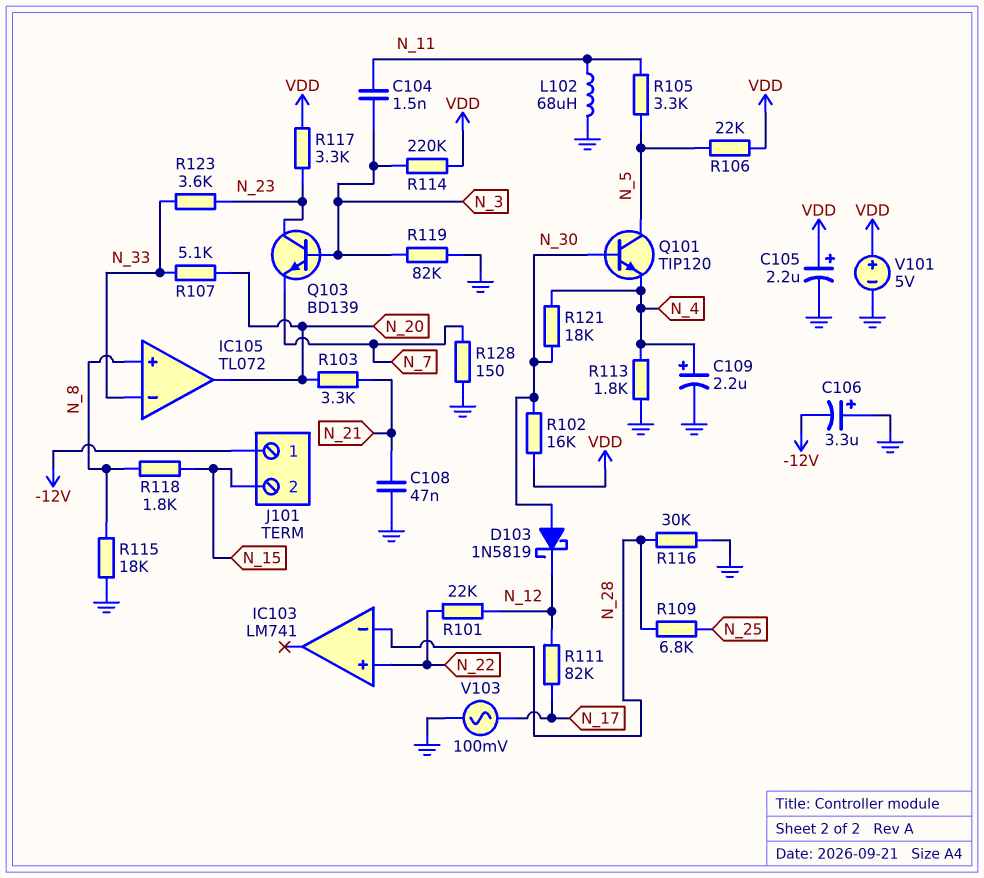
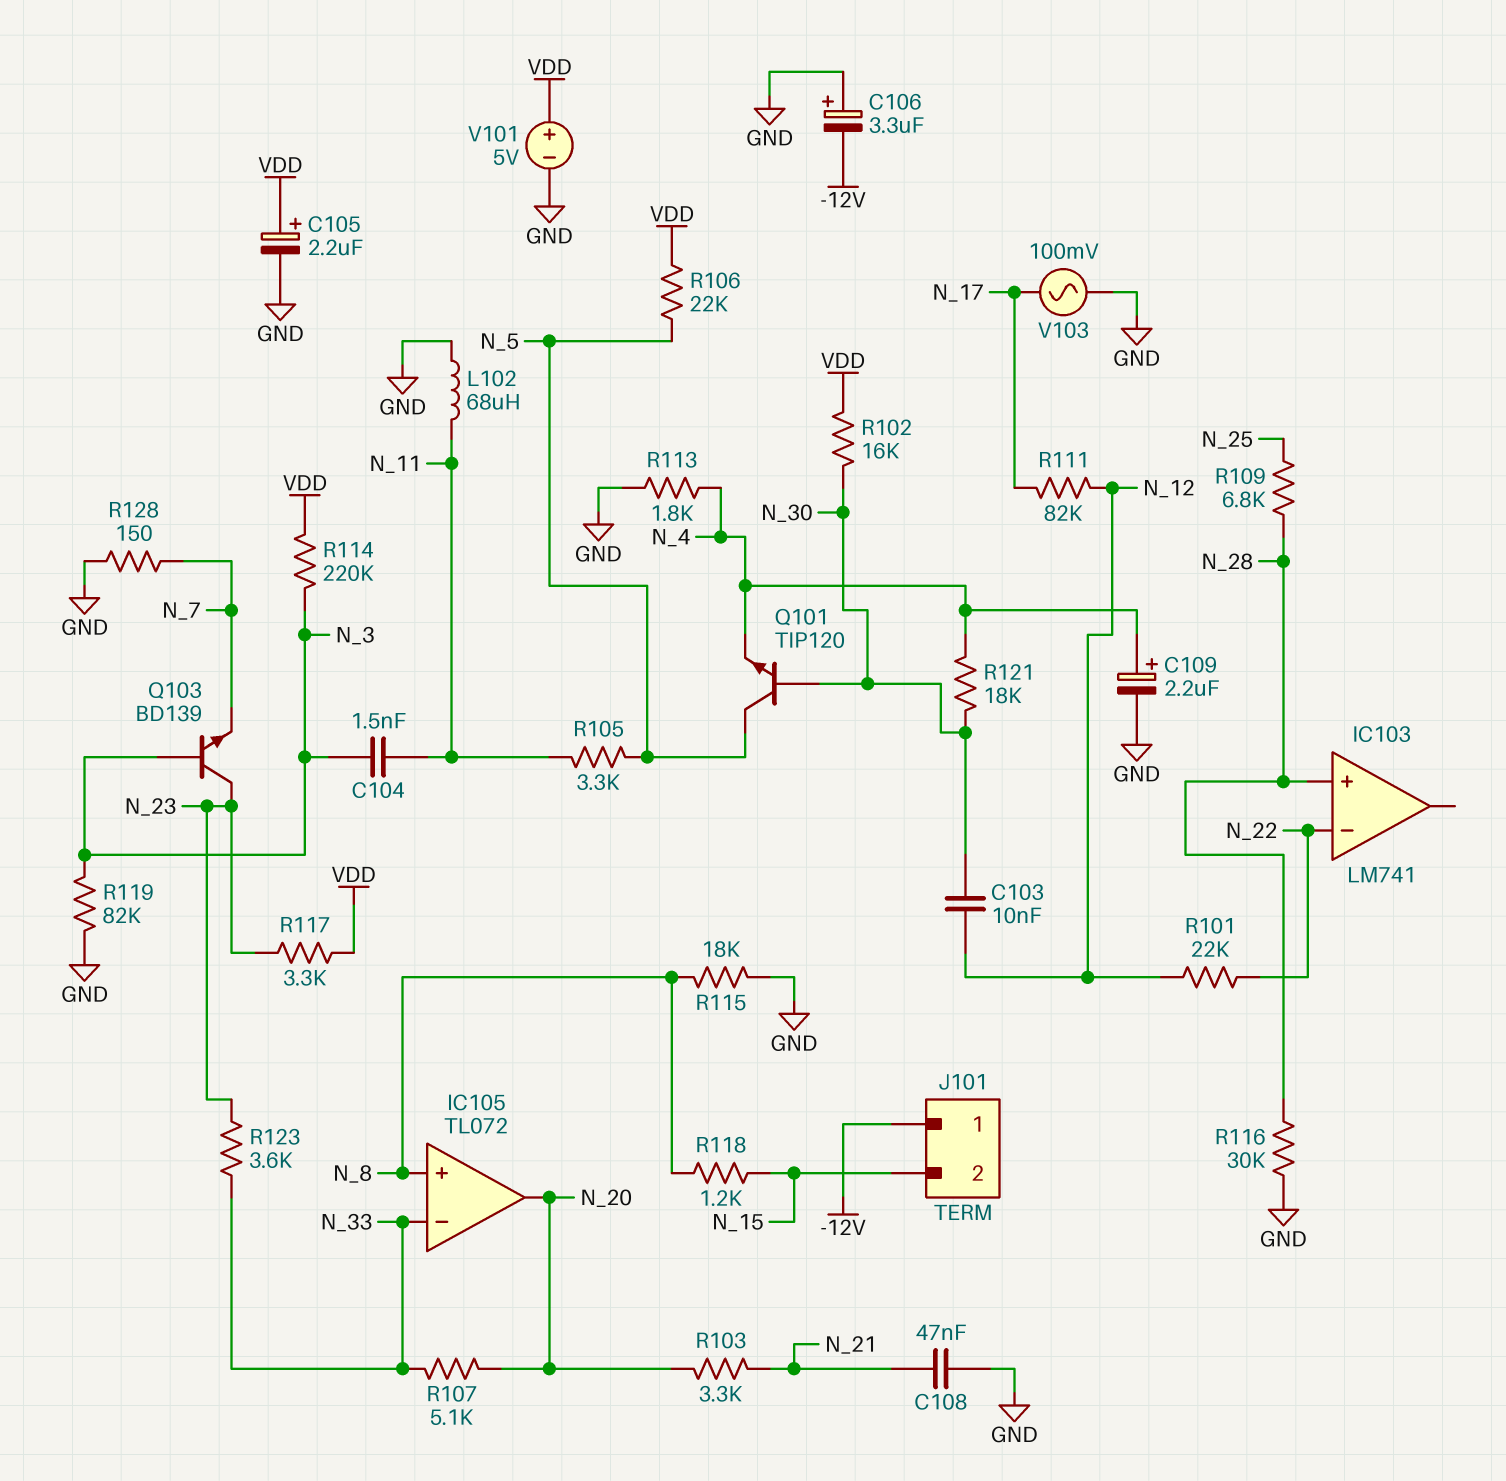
C103: none -> 10nF (N_12, N_30)
D103: schottky 1N5819 (A N_30, K N_12) -> none
IC103 pin in+: N_22 -> N_28
IC103 pin in-: N_28 -> N_22
R118: 1.8k (N_8, N_15) -> 1.2k (N_8, N_15)

